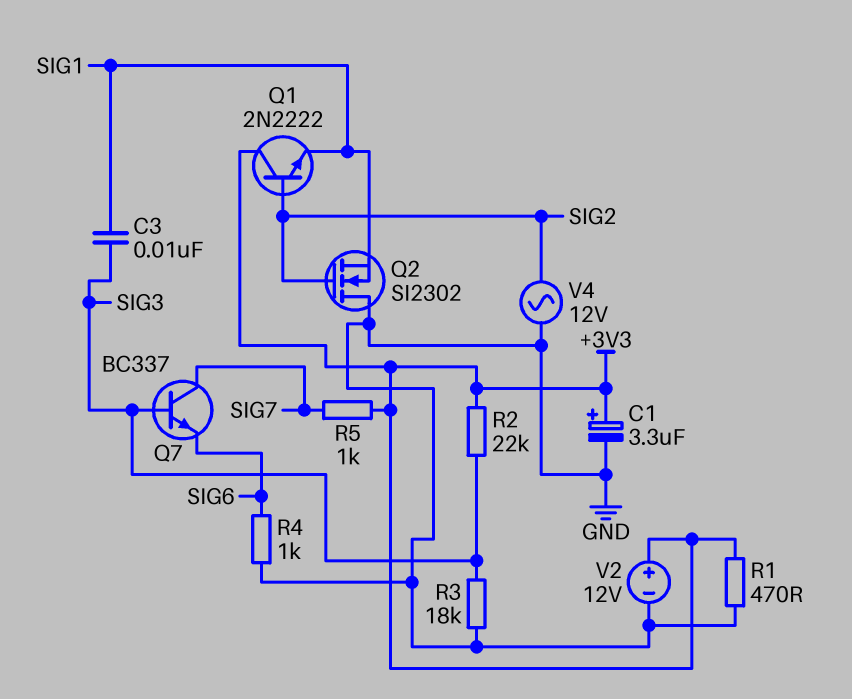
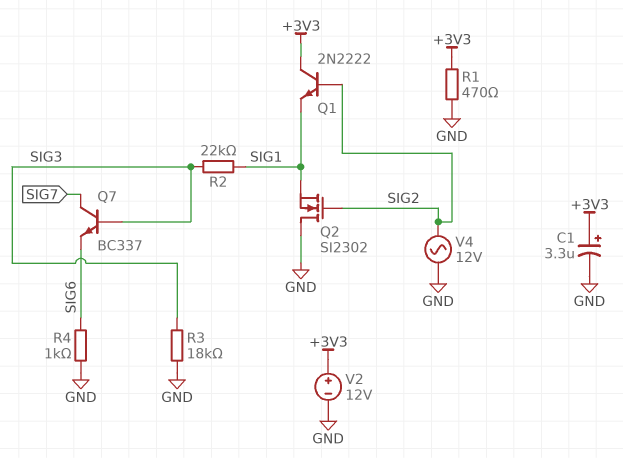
C3: 10nF (SIG1, SIG3) -> none
R2: 22k (+3V3, SIG3) -> 22k (SIG1, SIG3)
R5: 1k (+3V3, SIG7) -> none

